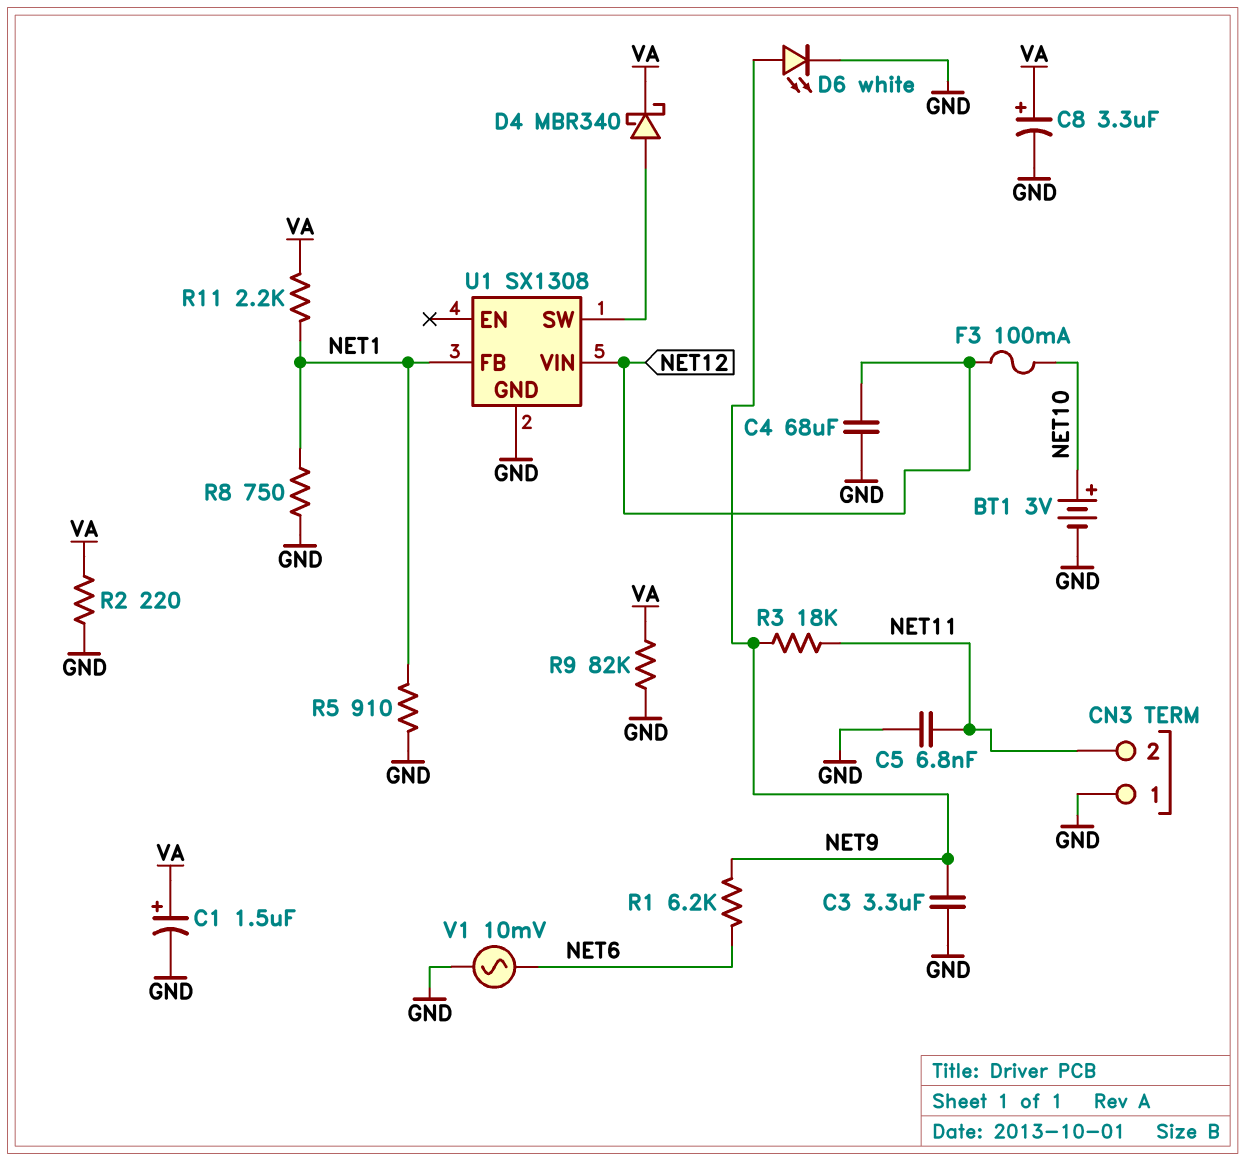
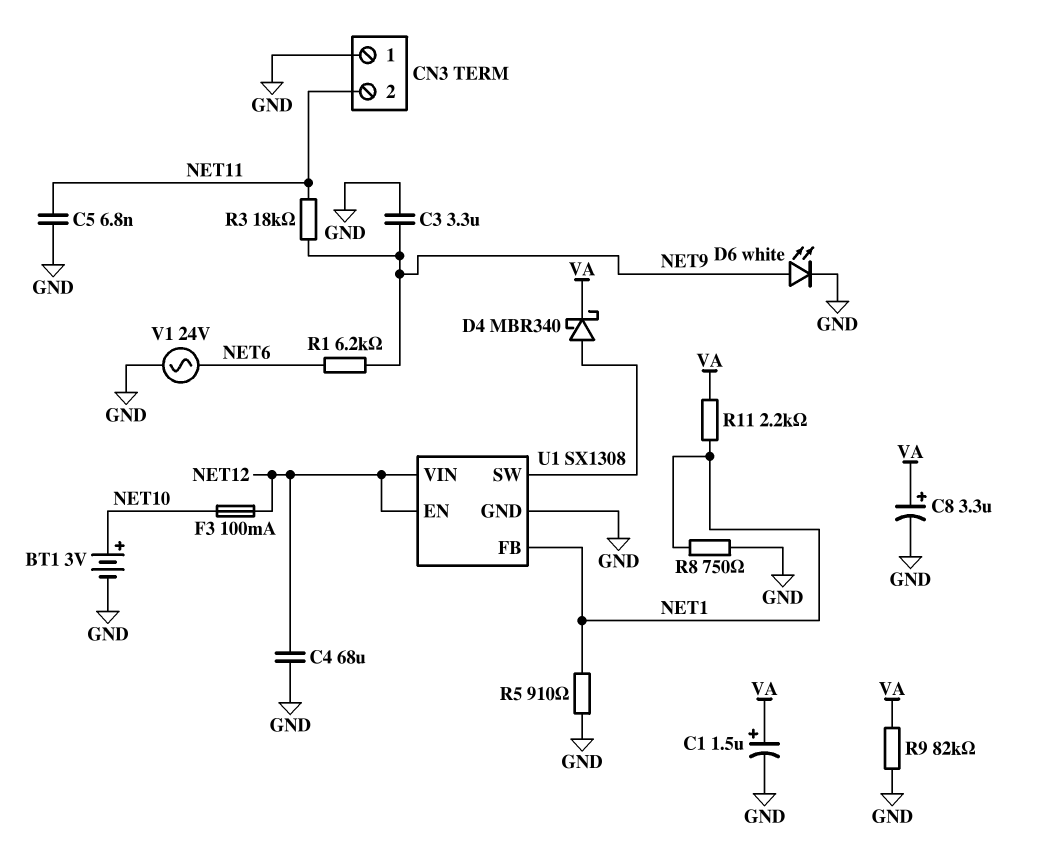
R2: 220 (GND, VA) -> none
U1 pin EN: none -> NET12
V1: AC 10mV (GND, NET6) -> AC 24V (GND, NET6)

